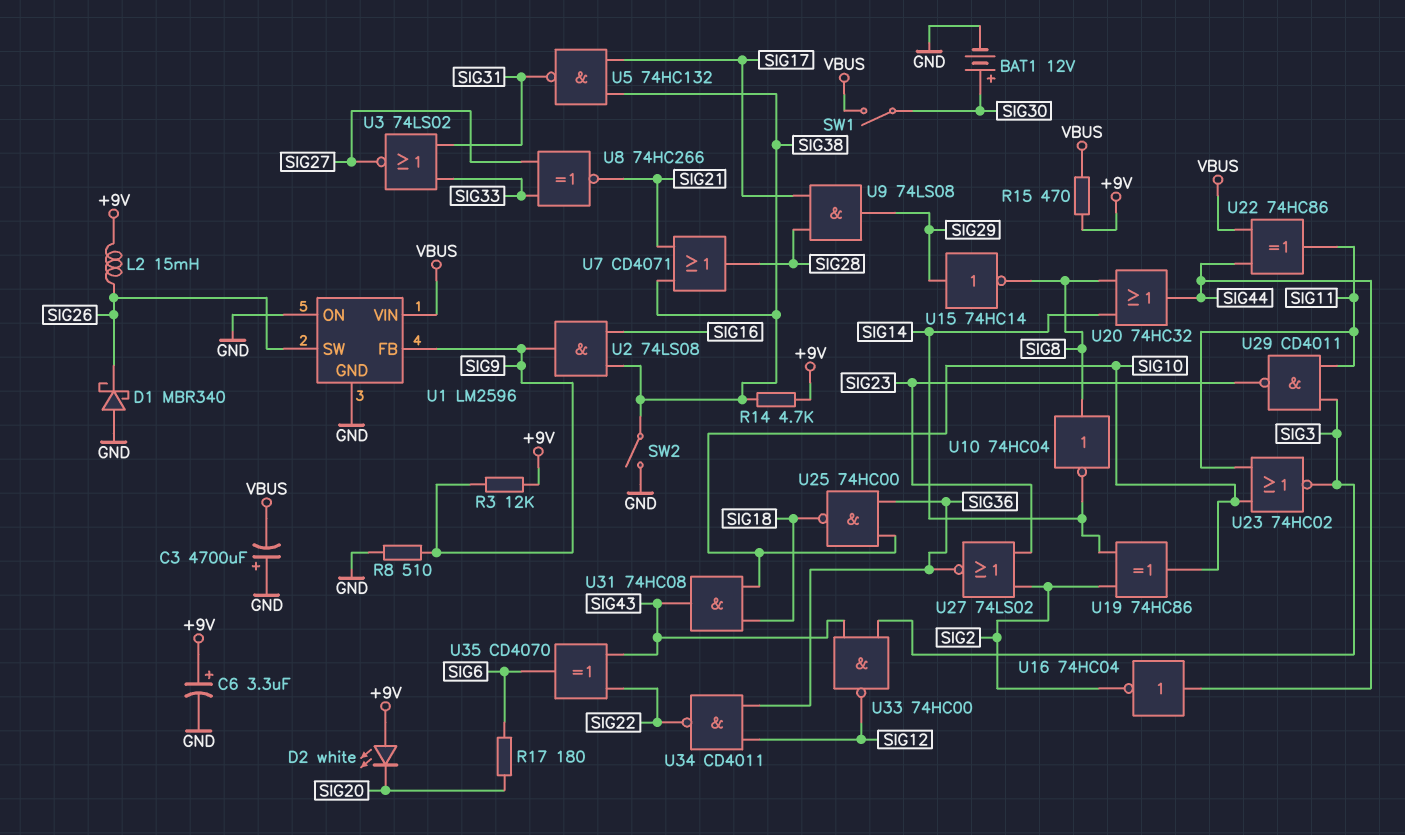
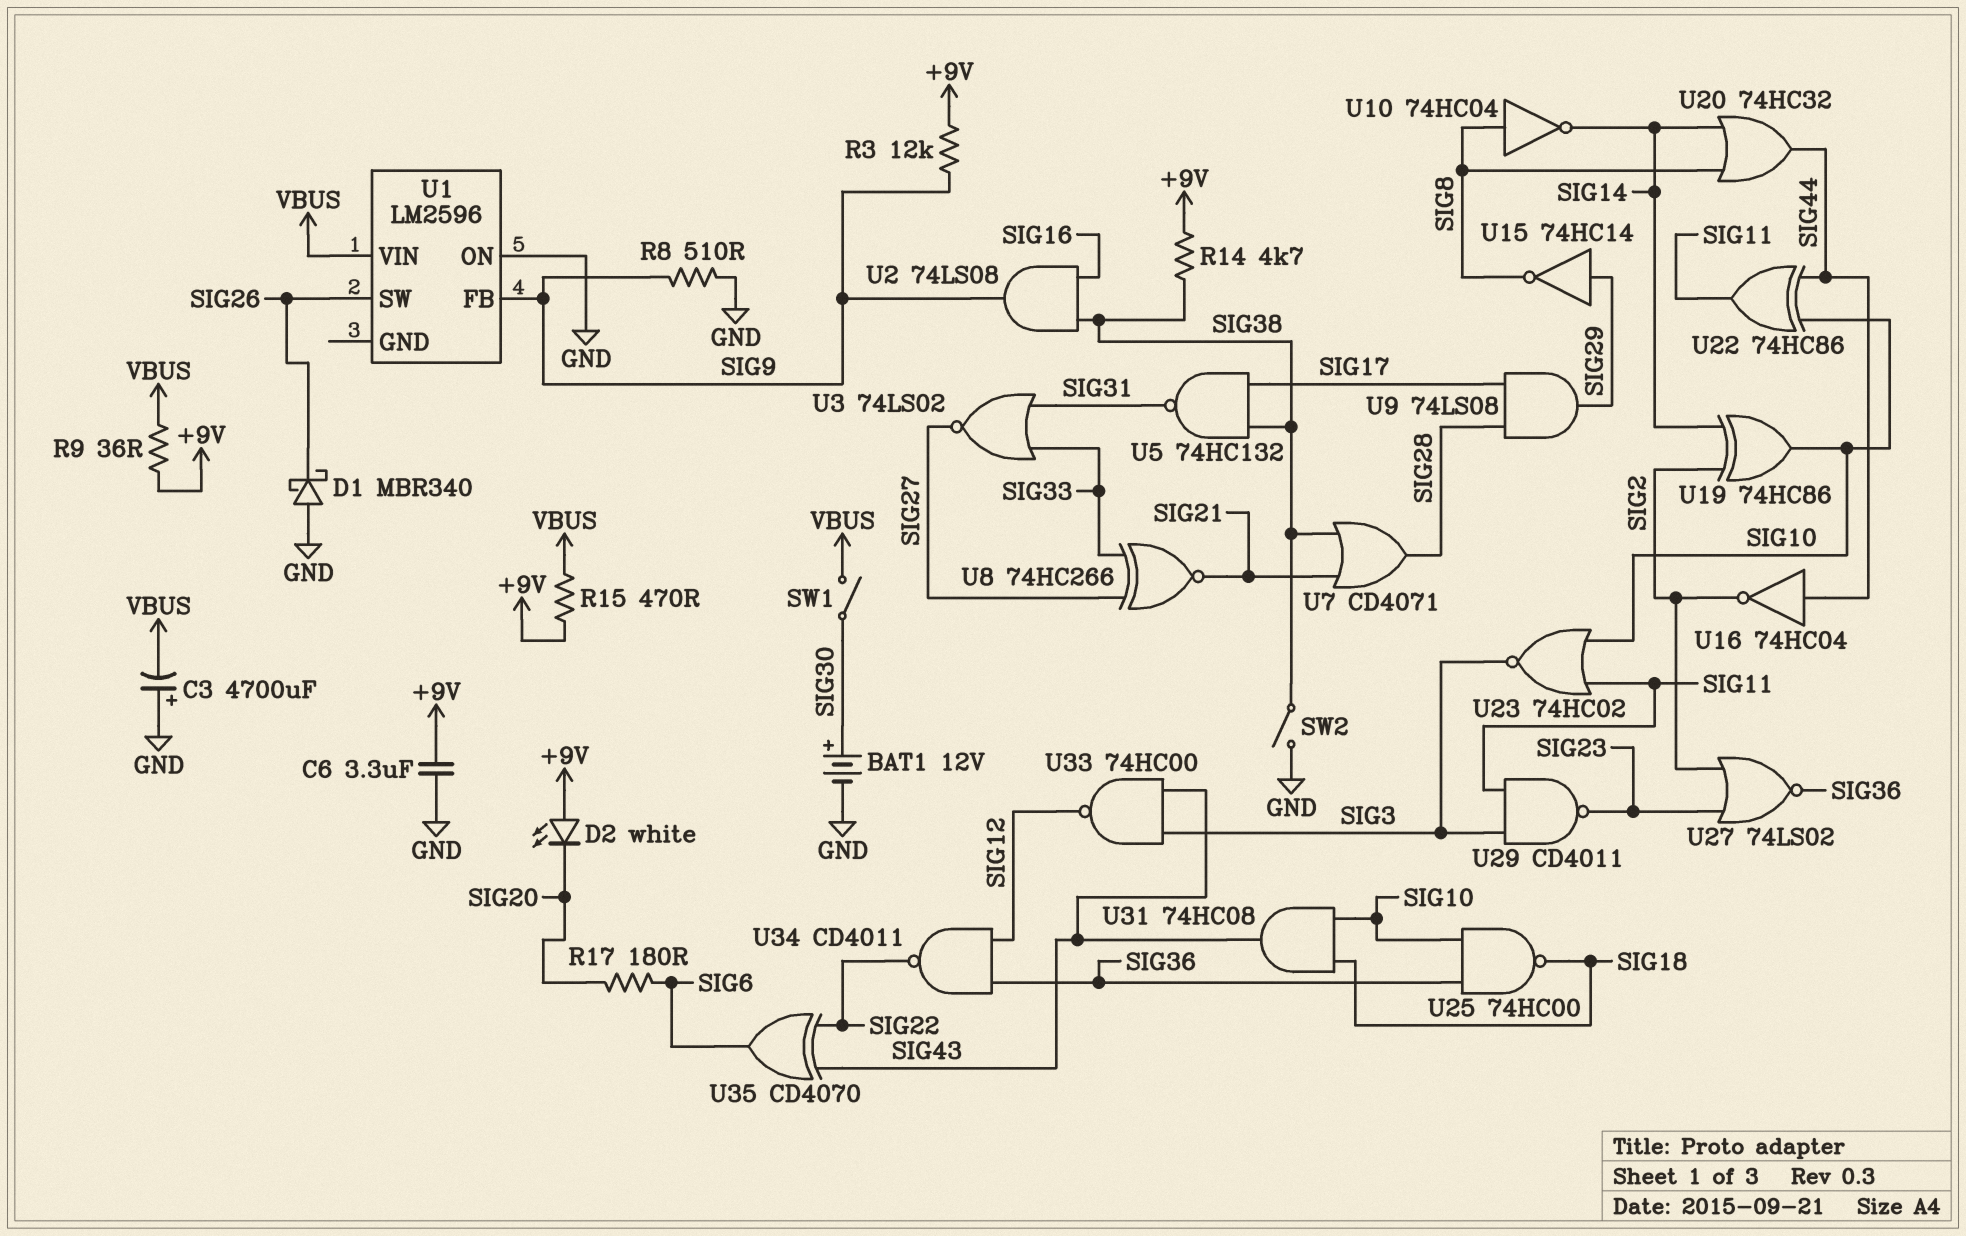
C6: 3.3uF (plus +9V, minus GND) -> 3.3uF (+9V, GND)
L2: 15mH (+9V, SIG26) -> none
R9: none -> 36 (+9V, VBUS)
U1 pin GND: GND -> none
U22: XOR 74HC86 (in SIG44, in VBUS, out SIG11) -> XOR 74HC86 (in SIG10, in SIG44, out SIG11)

